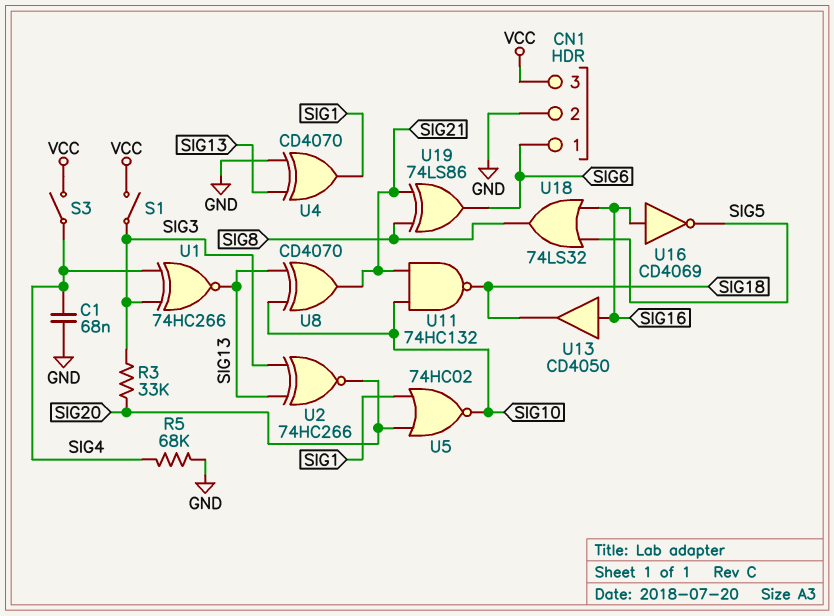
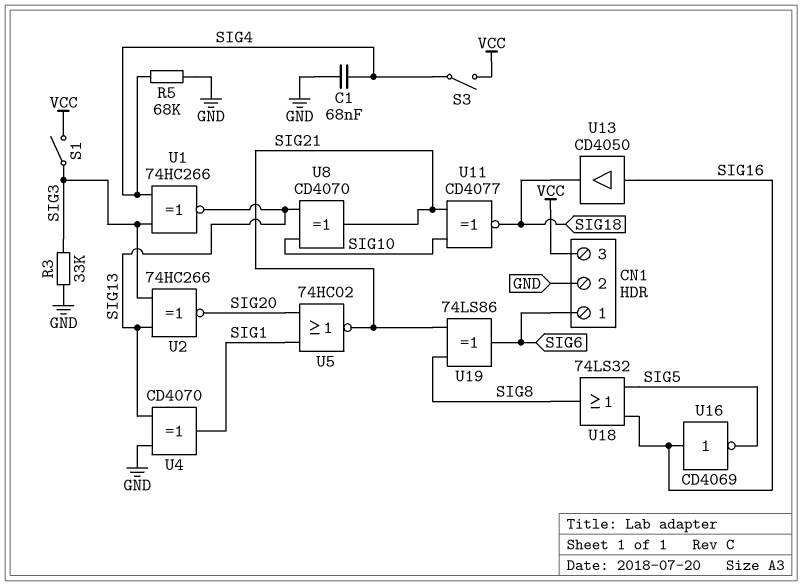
R3: 33k (SIG3, SIG20) -> 33k (GND, SIG3)
U5: NOR 74HC02 (in SIG1, in SIG20, out SIG10) -> NOR 74HC02 (in SIG1, in SIG20, out SIG21)
U11: NAND 74HC132 (in SIG10, in SIG21, out SIG18) -> XNOR CD4077 (in SIG10, in SIG21, out SIG18)

